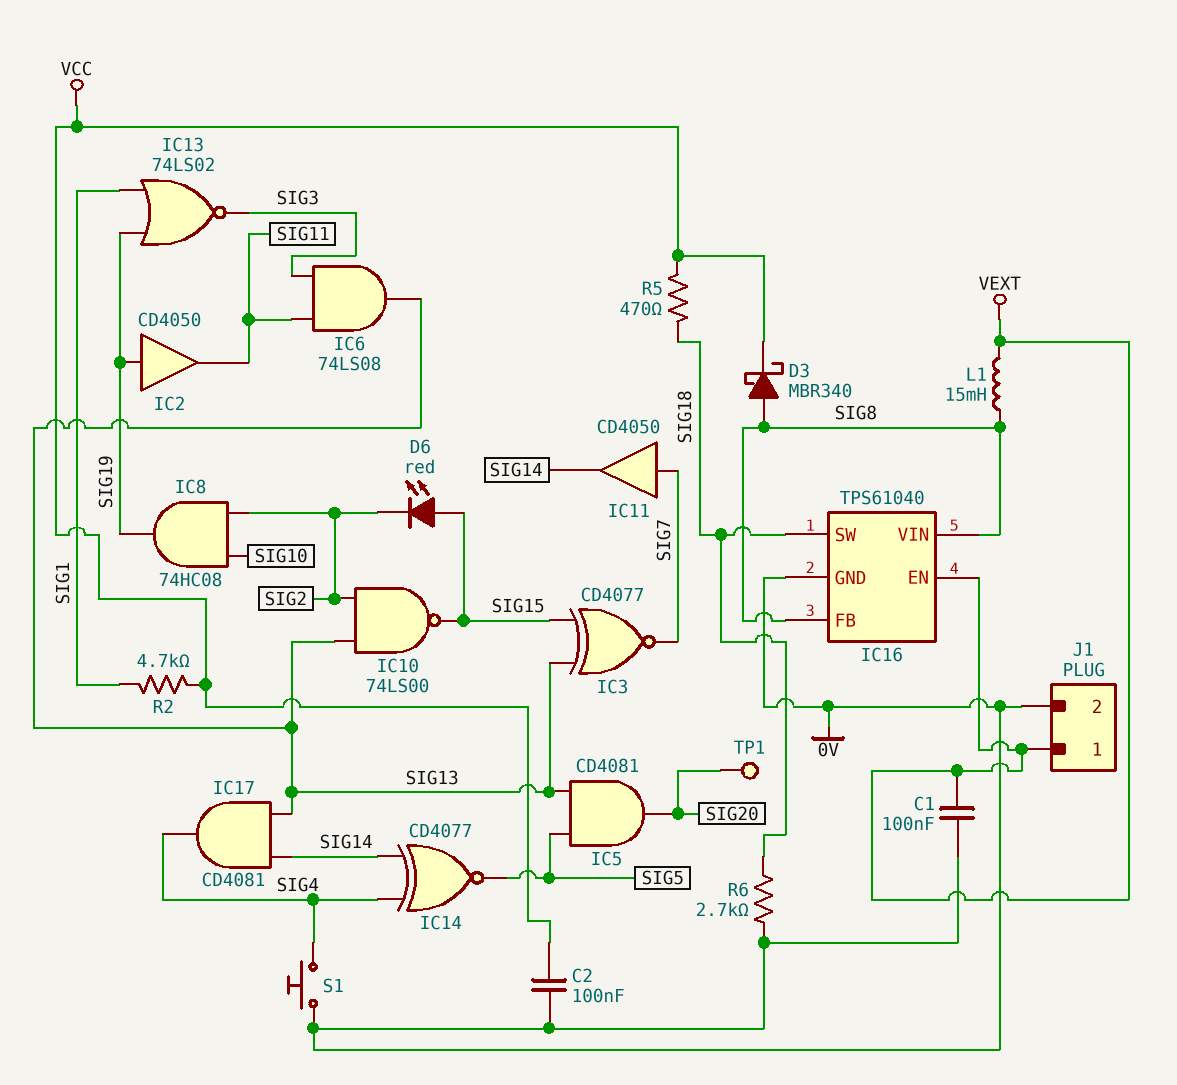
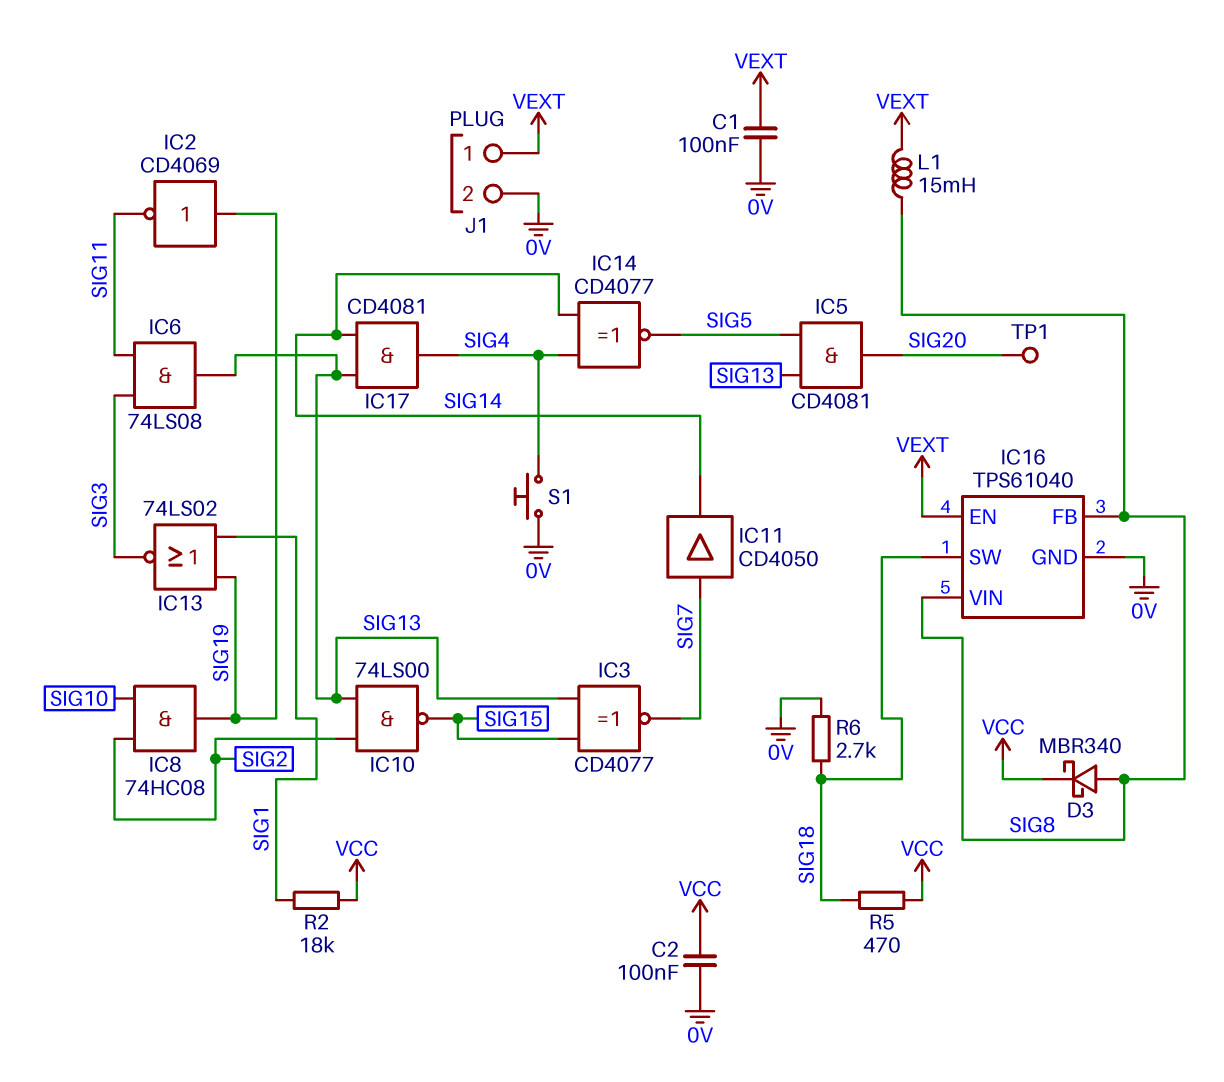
D6: LED red (A SIG15, K SIG2) -> none
IC2: buffer CD4050 (in SIG19, out SIG11) -> NOT CD4069 (in SIG19, out SIG11)
R2: 4.7k (SIG1, VCC) -> 18k (SIG1, VCC)

